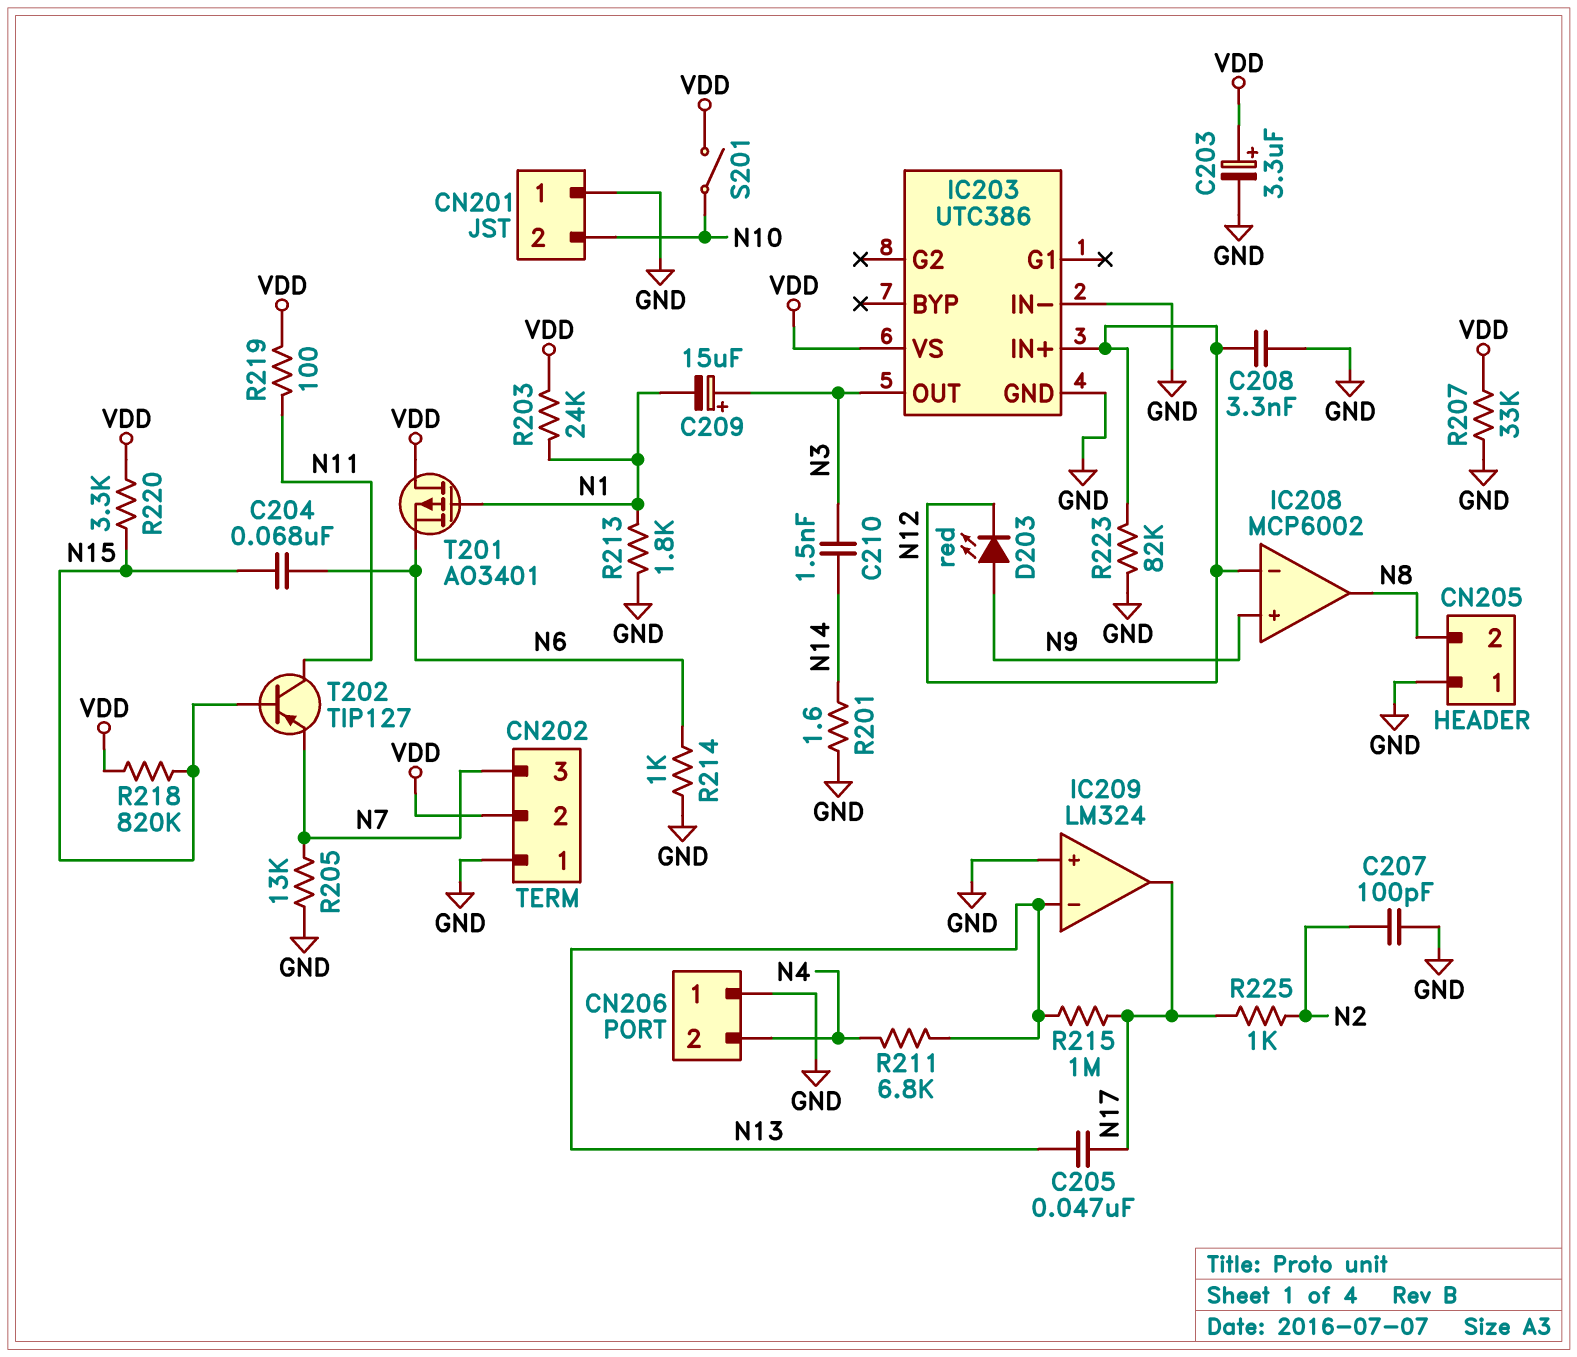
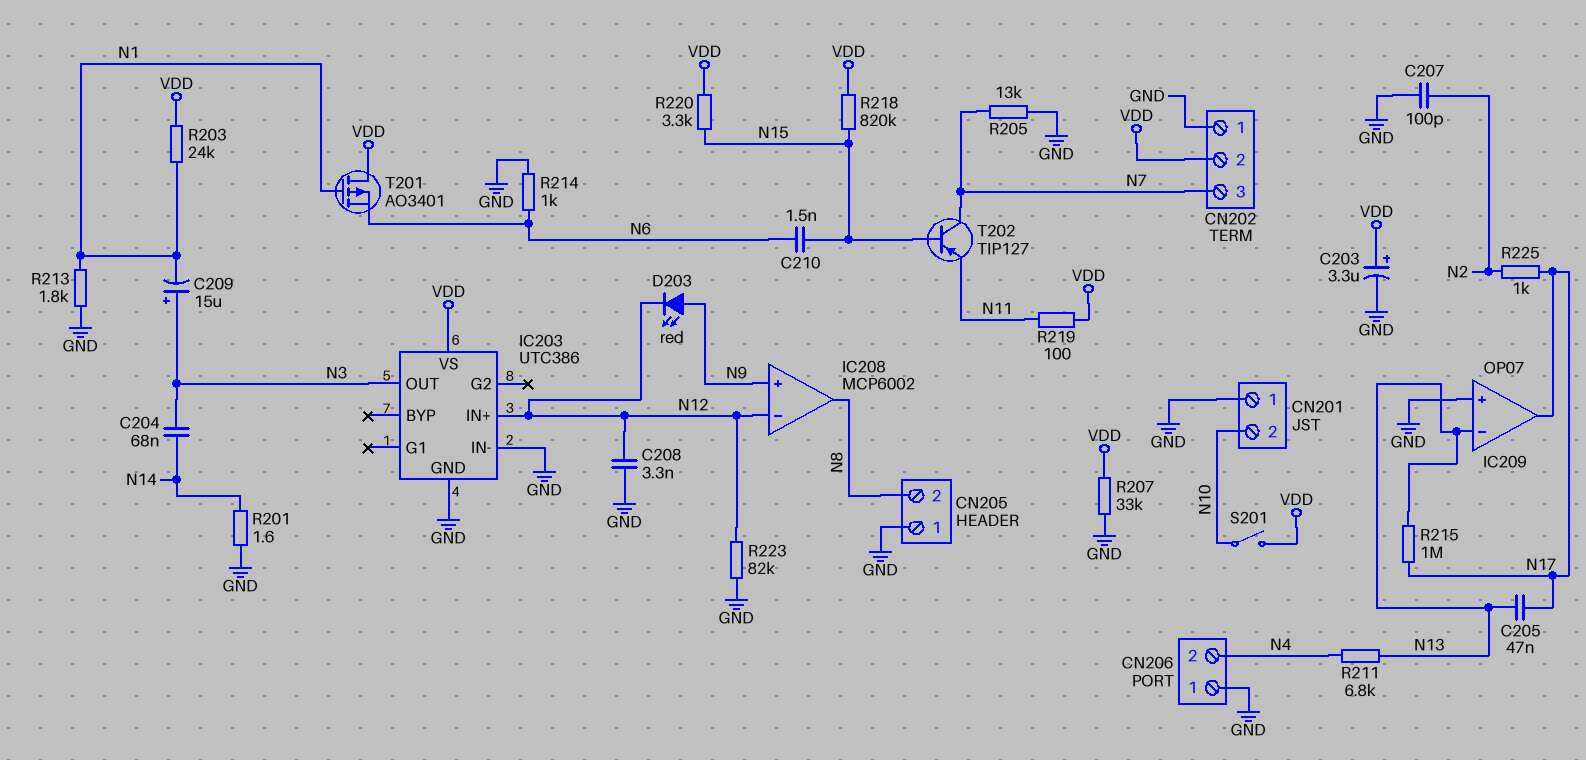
C204: 68nF (N6, N15) -> 68nF (N3, N14)
C210: 1.5nF (N3, N14) -> 1.5nF (N6, N15)
IC209: LM324 -> OP07
T202: PNP TIP127 (B N15, C N11, E N7) -> PNP TIP127 (B N15, C N7, E N11)

